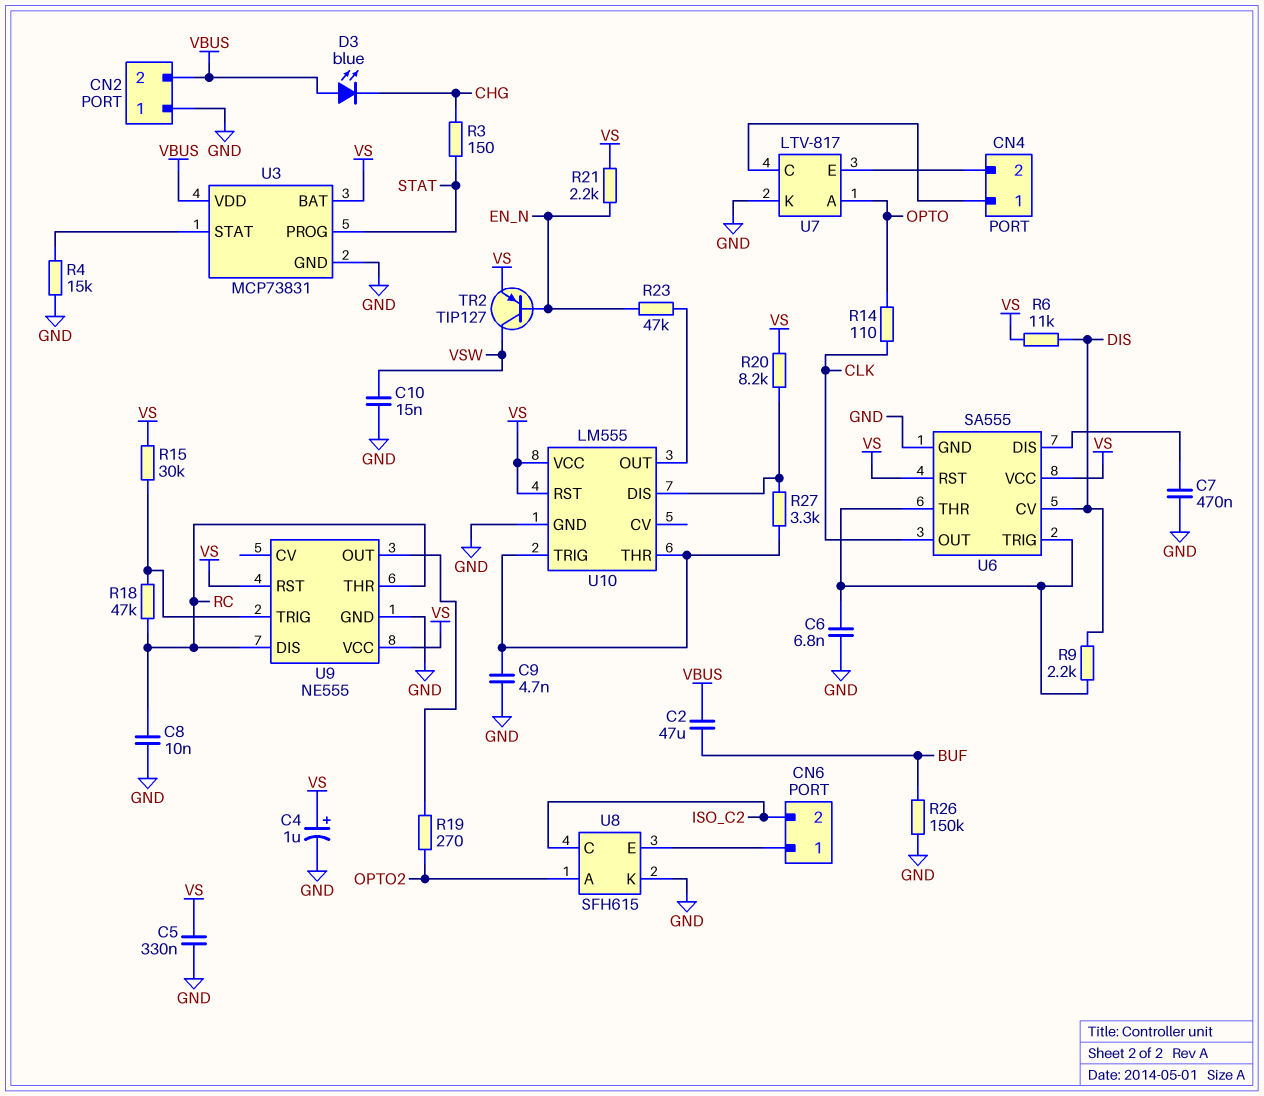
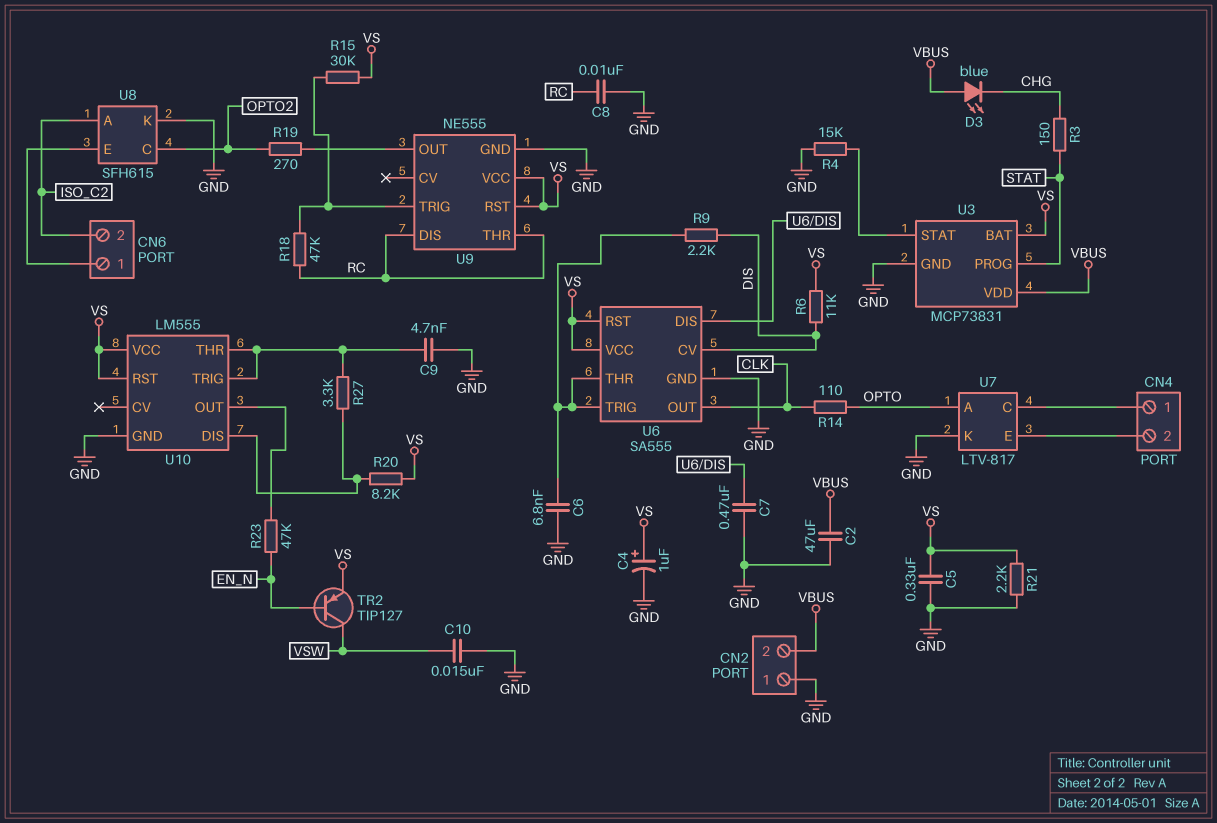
C2: 47uF (BUF, VBUS) -> 47uF (GND, VBUS)
R21: 2.2k (EN_N, VS) -> 2.2k (GND, VS)
R26: 150k (BUF, GND) -> none
U8 pin A: OPTO2 -> ISO_C2
U8 pin C: ISO_C2 -> OPTO2

